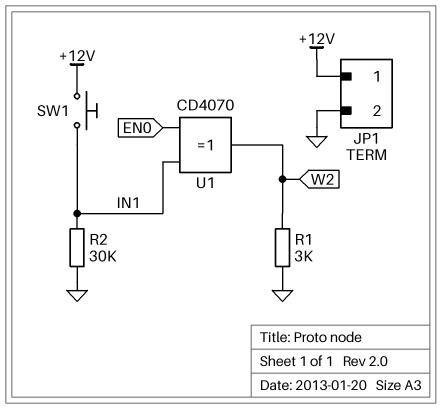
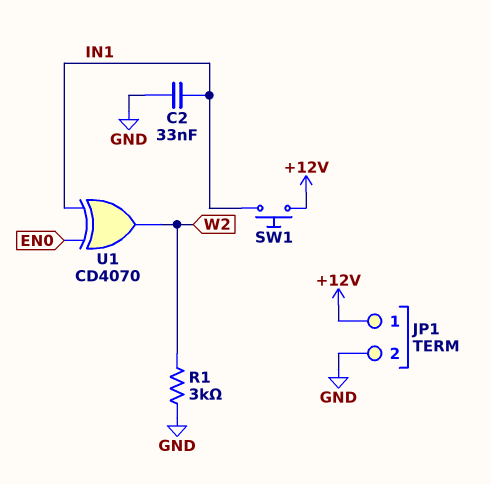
C2: none -> 33nF (GND, IN1)
R2: 30k (GND, IN1) -> none

